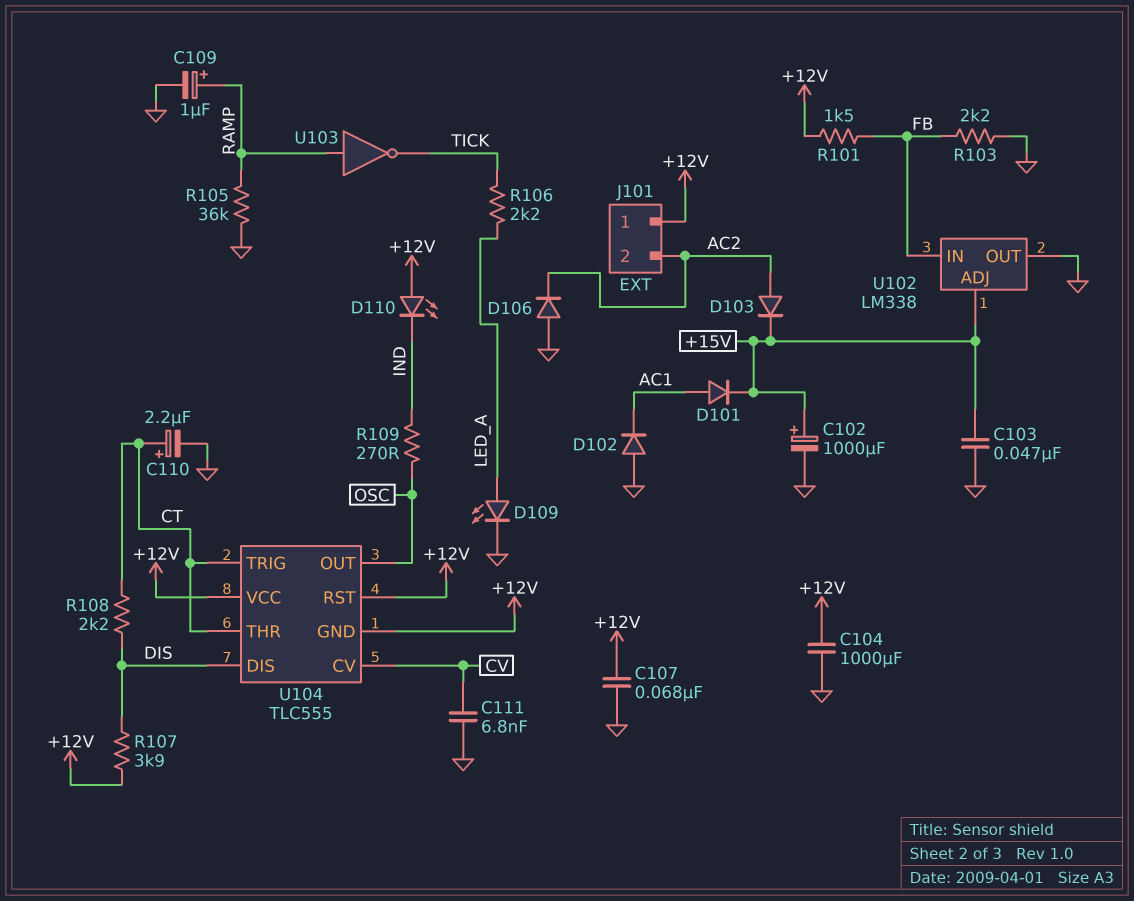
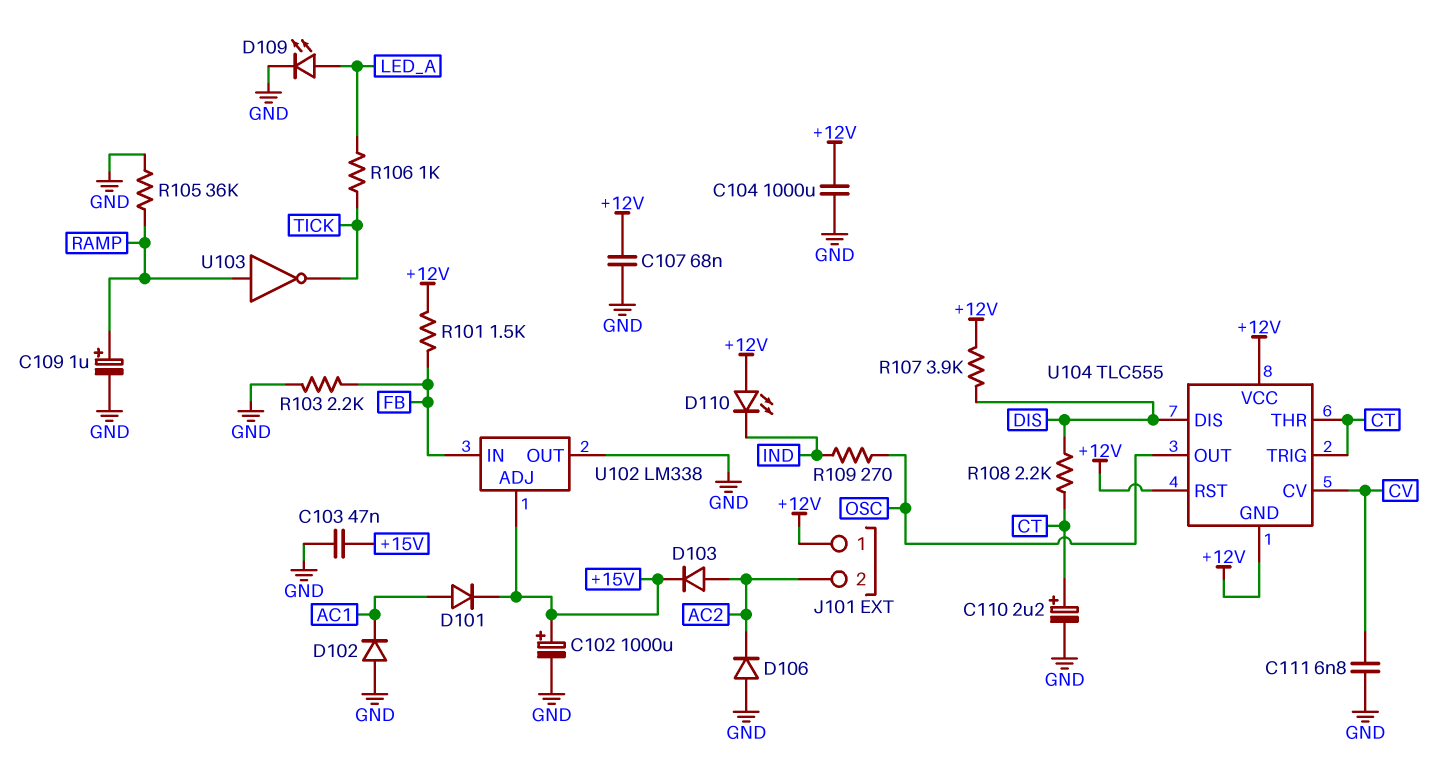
R106: 2.2k (LED_A, TICK) -> 1k (LED_A, TICK)

